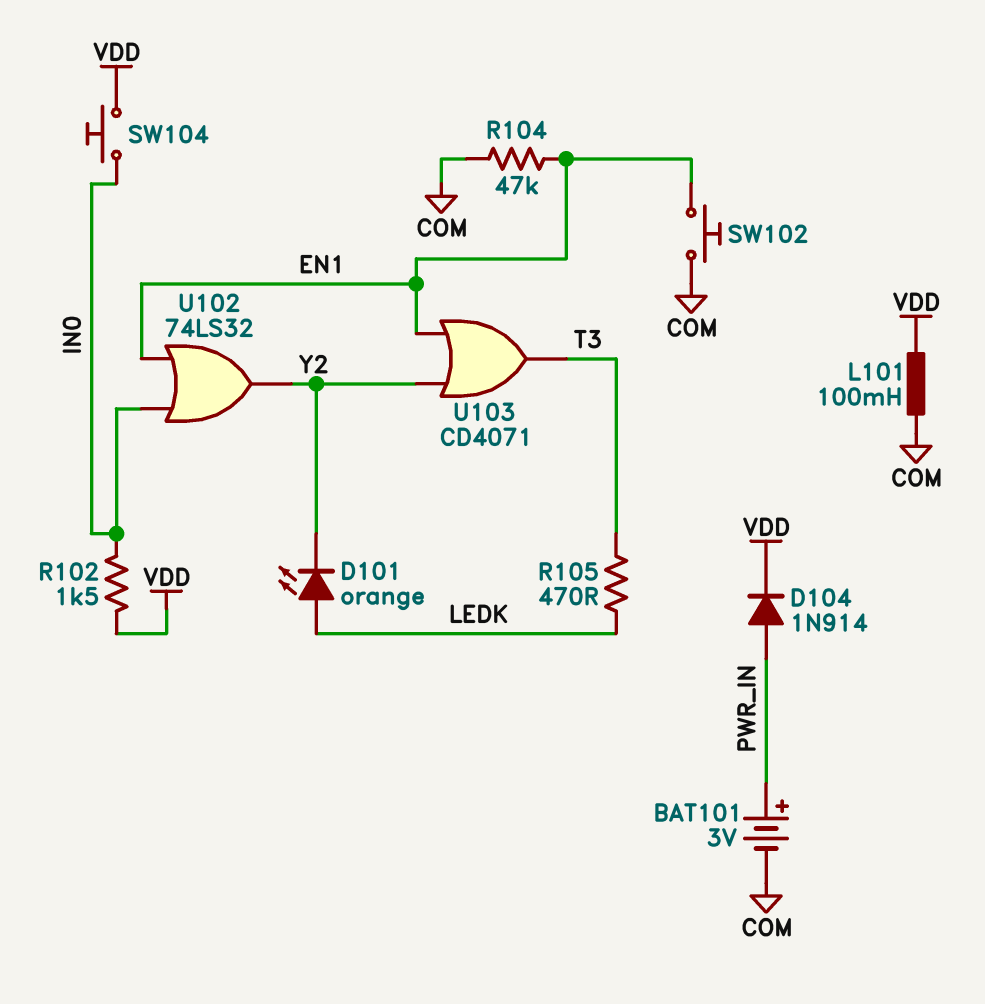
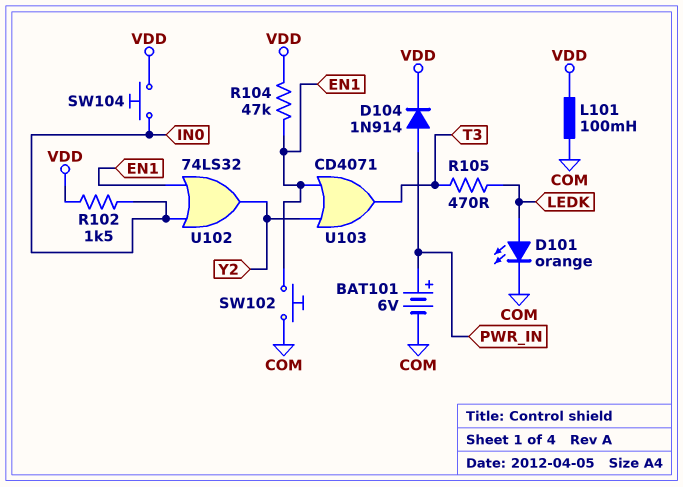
BAT101: 3V (plus PWR_IN, minus COM) -> 6V (plus PWR_IN, minus COM)
D101: LED orange (A LEDK, K Y2) -> LED orange (A LEDK, K COM)
R104: 47k (COM, EN1) -> 47k (EN1, VDD)

